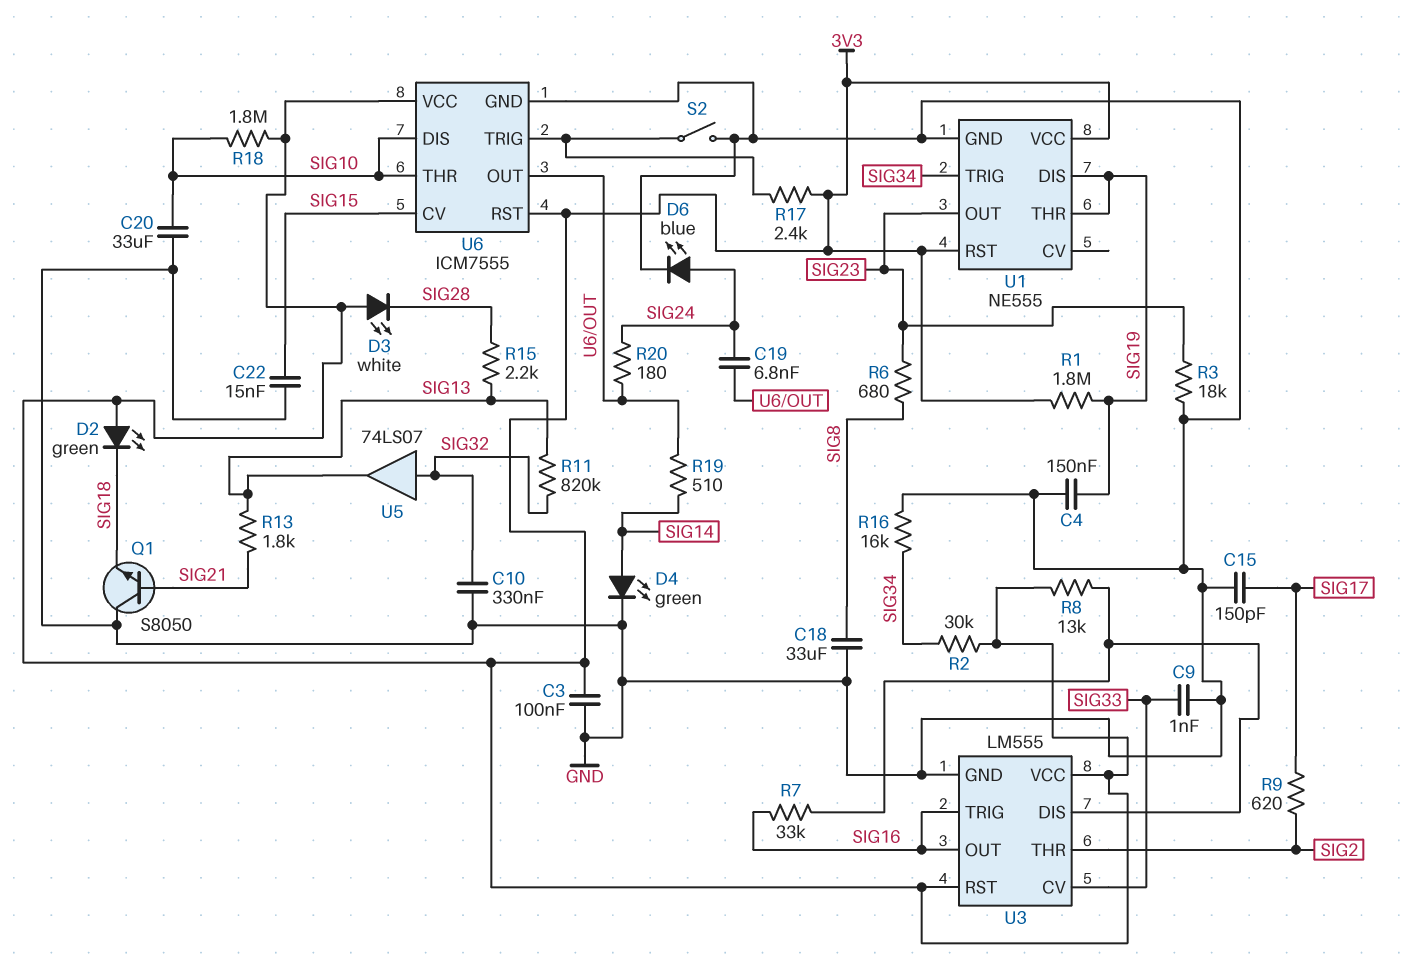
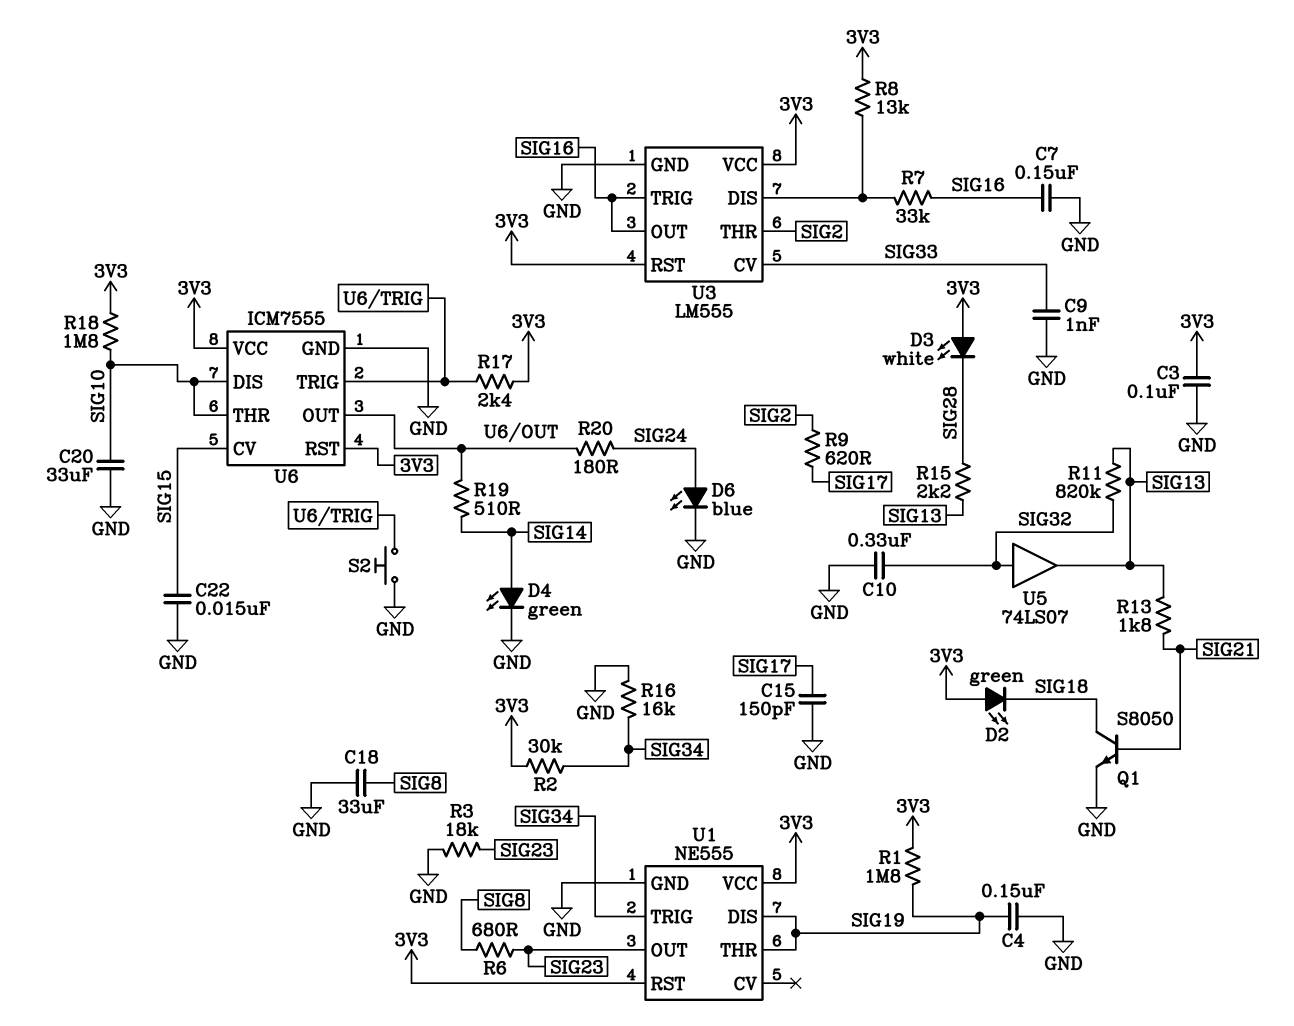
C7: none -> 150nF (GND, SIG16)
C19: 6.8nF (SIG24, U6/OUT) -> none
Q1: NPN S8050 (B SIG21, C GND, E SIG18) -> NPN S8050 (B SIG21, C SIG18, E GND)
S2: switch (GND, U6/TRIG) -> button (GND, U6/TRIG)

